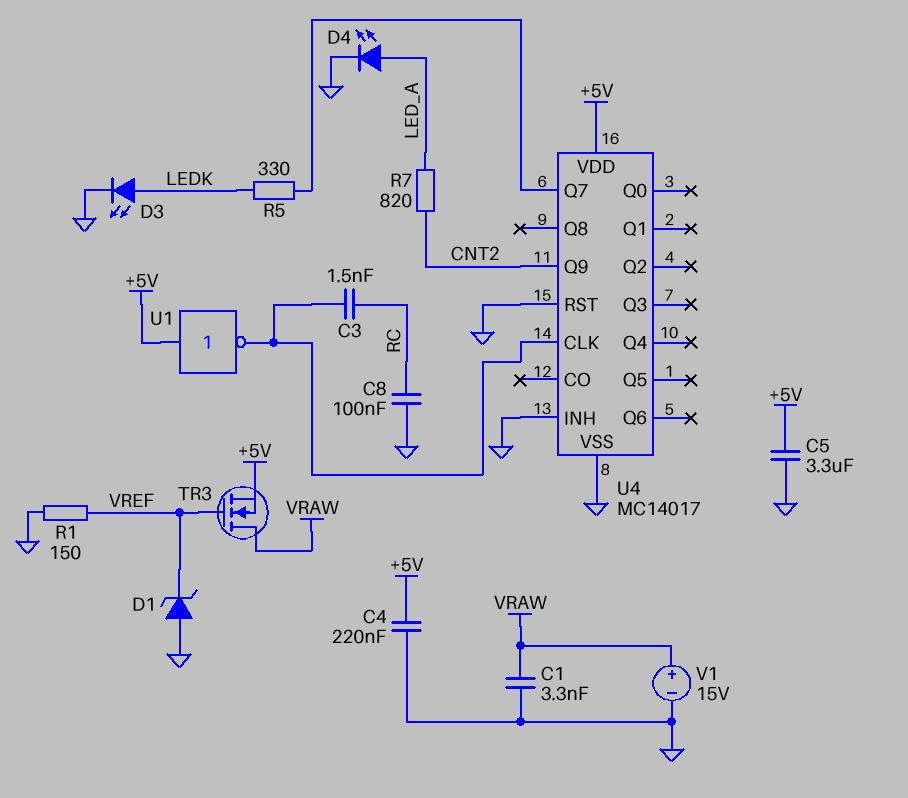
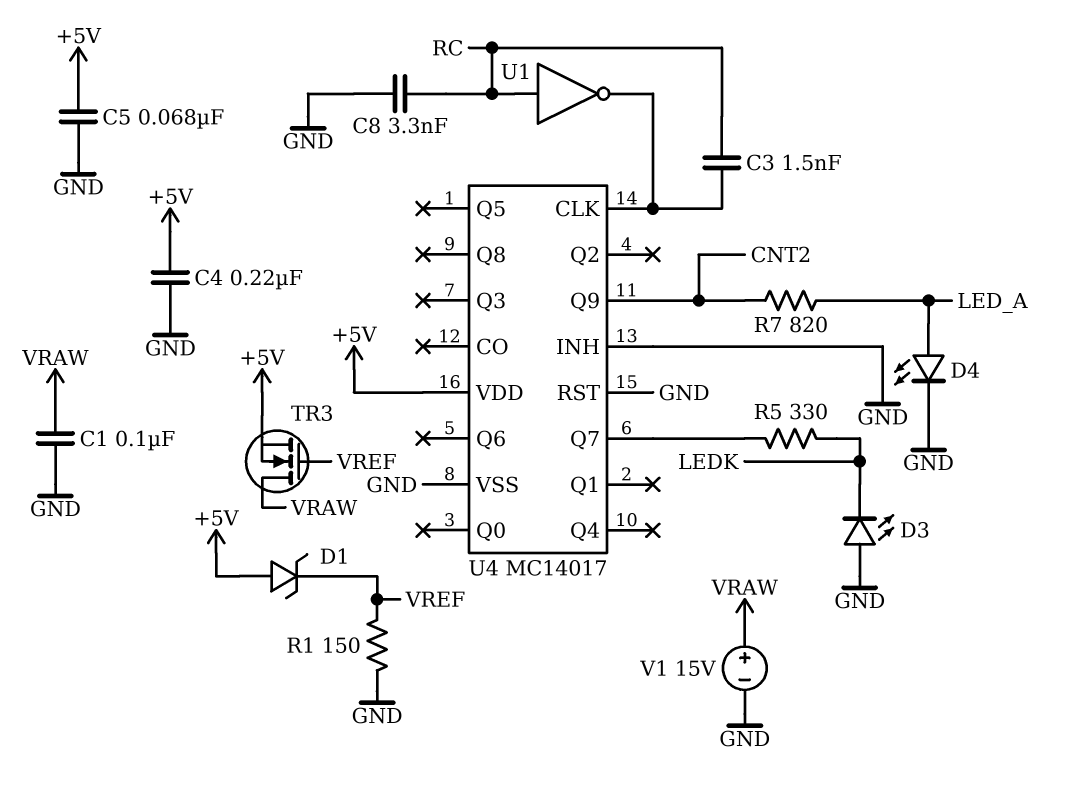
C1: 3.3nF (GND, VRAW) -> 100nF (GND, VRAW)
C5: 3.3uF (+5V, GND) -> 68nF (+5V, GND)
C8: 100nF (GND, RC) -> 3.3nF (GND, RC)
D1: zener (A GND, K VREF) -> zener (A +5V, K VREF)
D3: LED (A LEDK, K GND) -> LED (A GND, K LEDK)
U1: NOT (in +5V, out U4/CLK) -> NOT (in RC, out U4/CLK)

